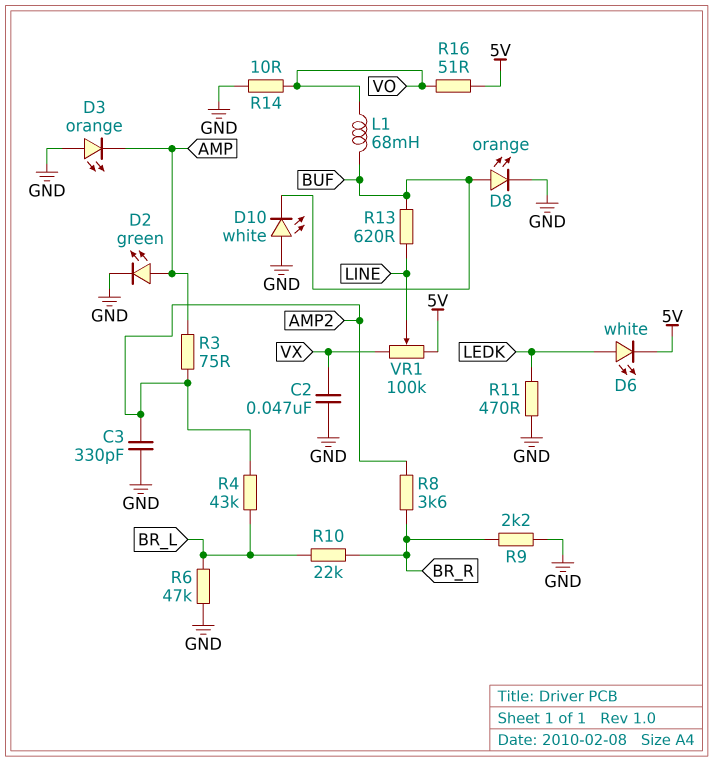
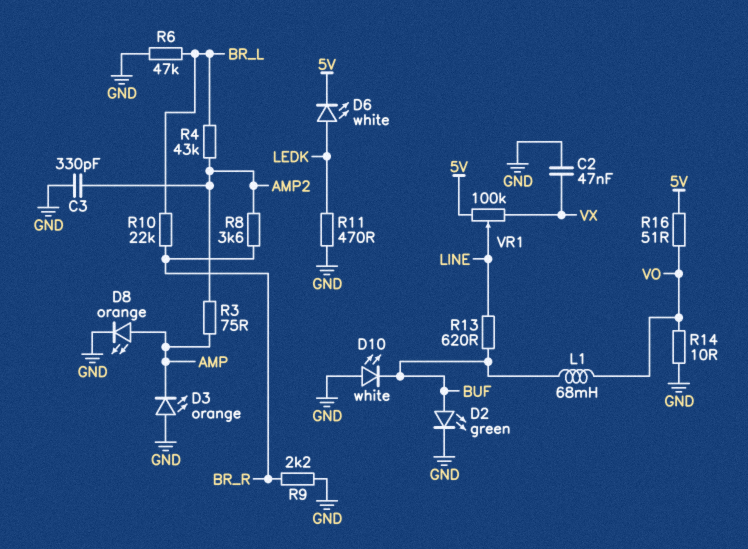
D2: LED green (A AMP, K GND) -> LED green (A BUF, K GND)
D8: LED orange (A BUF, K GND) -> LED orange (A AMP, K GND)

